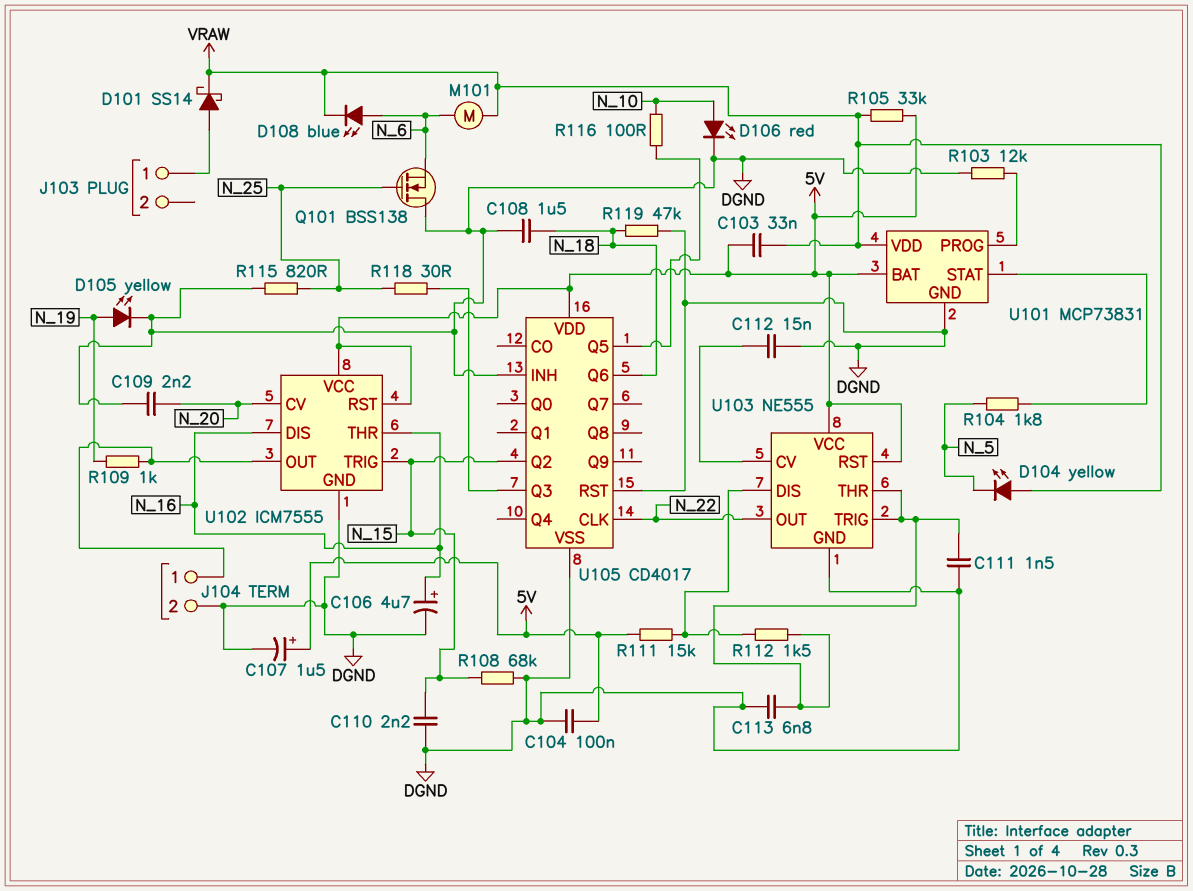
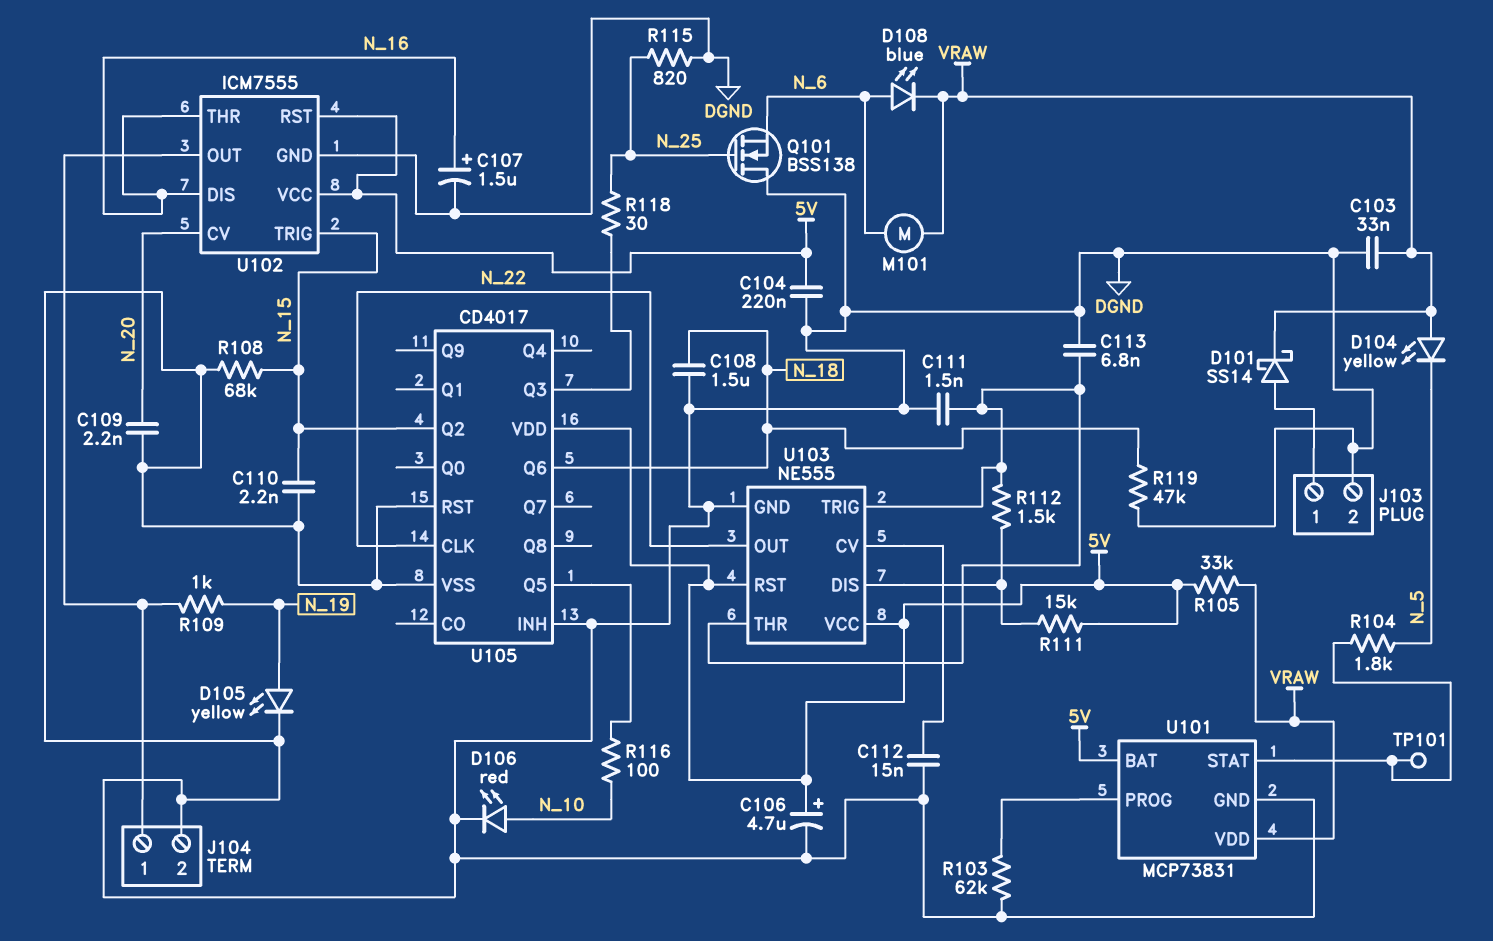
C103: 33nF (5V, VRAW) -> 33nF (DGND, VRAW)
C104: 100nF (5V, DGND) -> 220nF (5V, DGND)
C106: 4.7uF (plus N_16, minus DGND) -> 4.7uF (plus 5V, minus DGND)
C107: 1.5uF (plus 5V, minus DGND) -> 1.5uF (plus N_16, minus DGND)
J103 pin 2: none -> DGND
R103: 12k (DGND, U101/PROG) -> 62k (DGND, U101/PROG)
TP101: none -> test point (U101/STAT)

